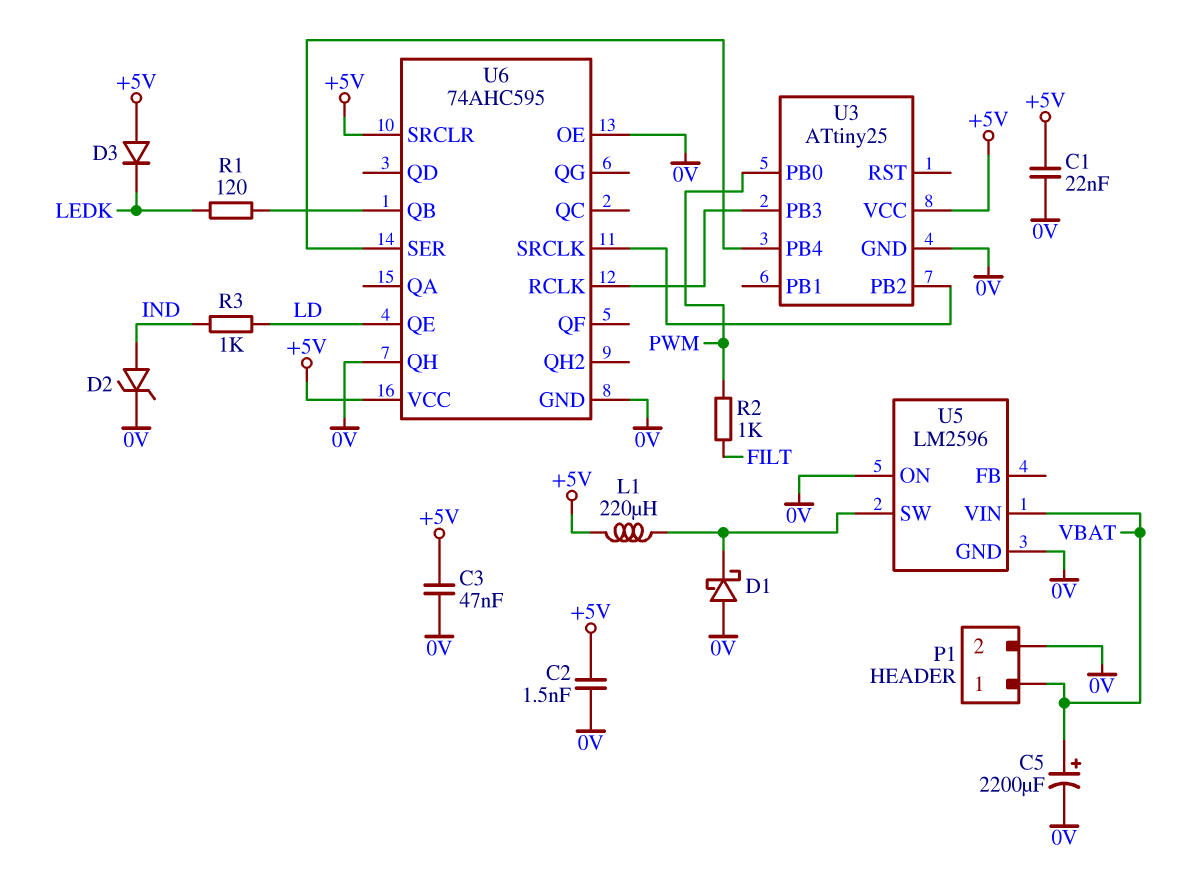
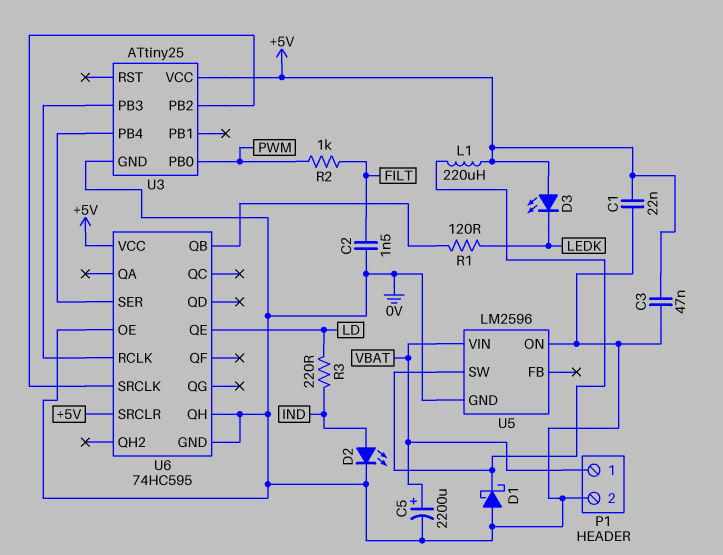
C2: 1.5nF (+5V, 0V) -> 1.5nF (0V, FILT)
D2: zener (A IND, K 0V) -> LED (A IND, K 0V)
D3: diode (A +5V, K LEDK) -> LED (A +5V, K LEDK)
R3: 1k (IND, LD) -> 220 (IND, LD)
U6: 74AHC595 -> 74HC595

